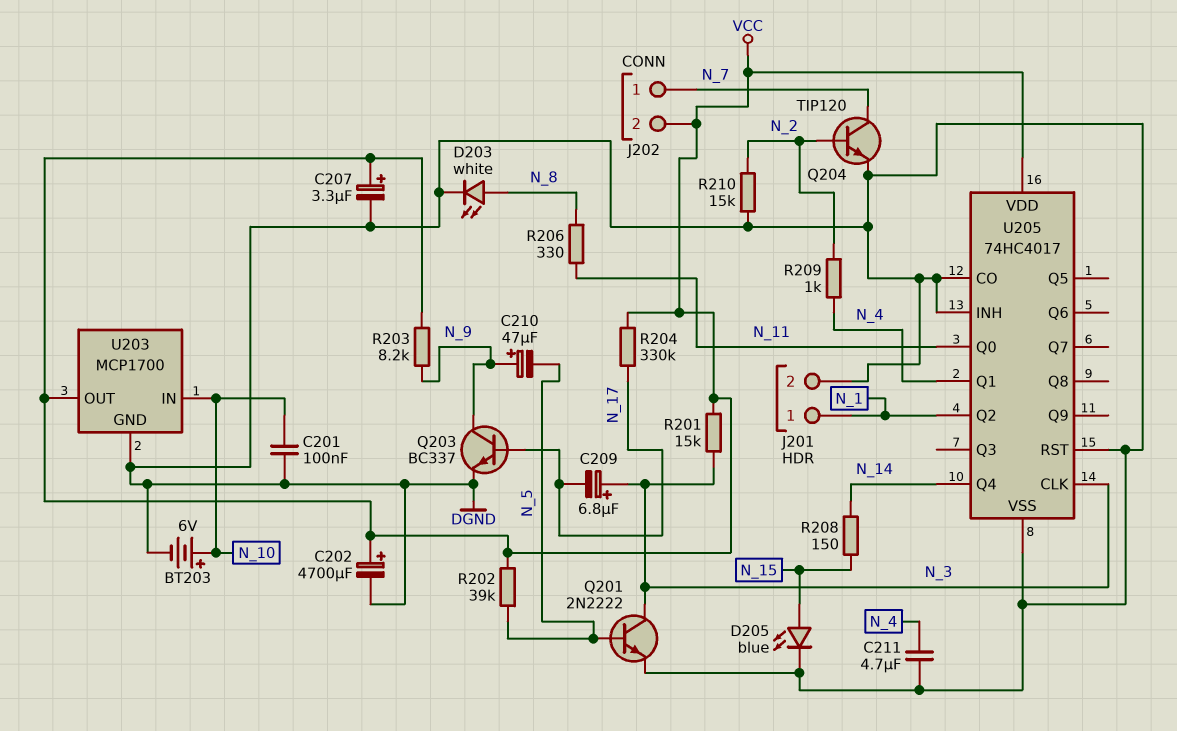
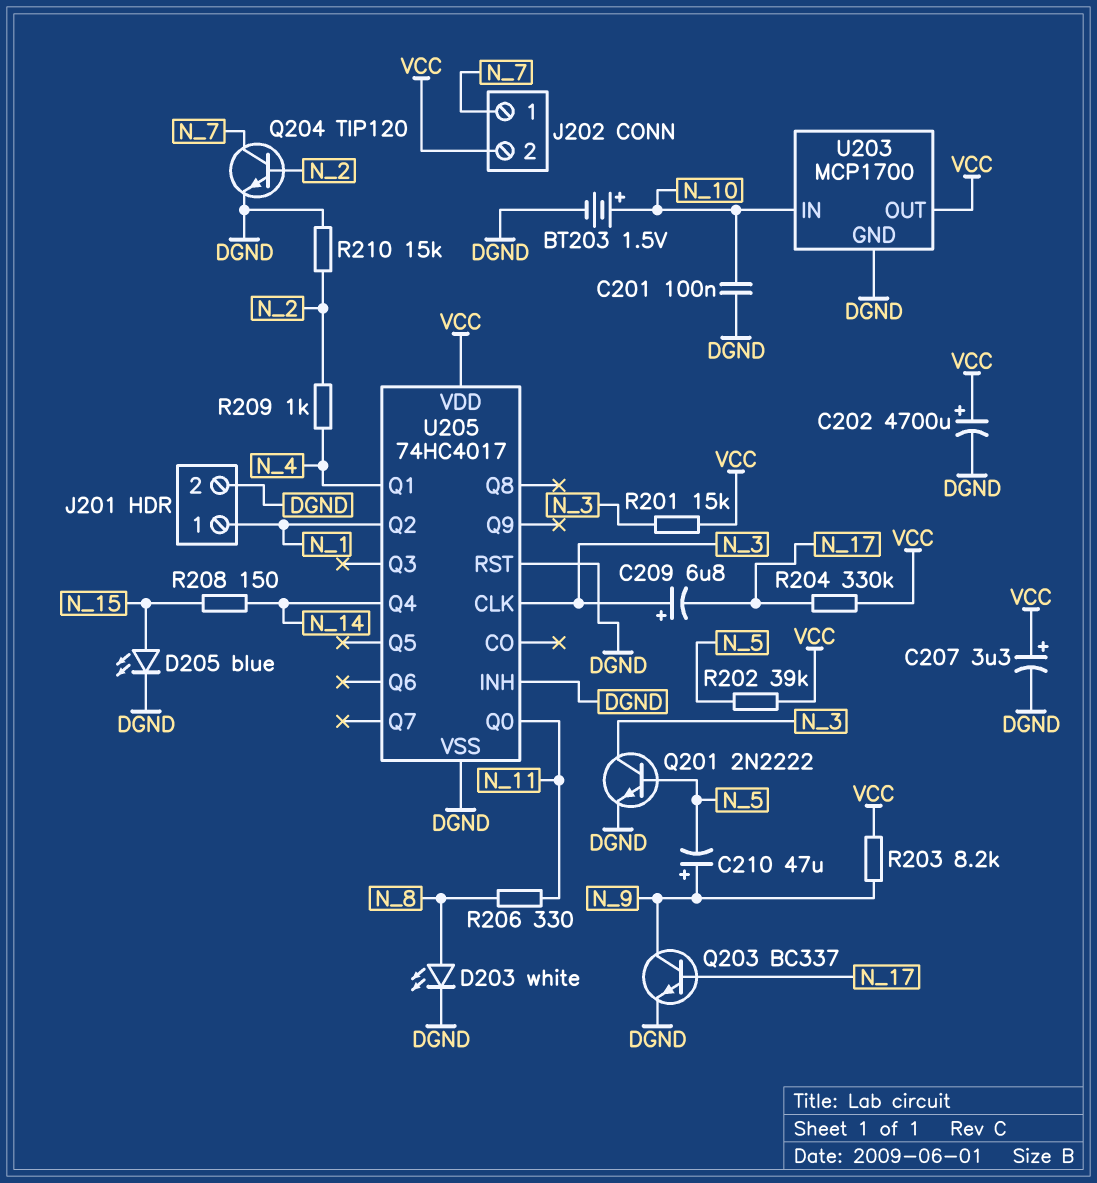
BT203: 6V (plus N_10, minus DGND) -> 1.5V (plus N_10, minus DGND)
C211: 4.7uF (DGND, N_4) -> none
U205 pin CO: DGND -> none

